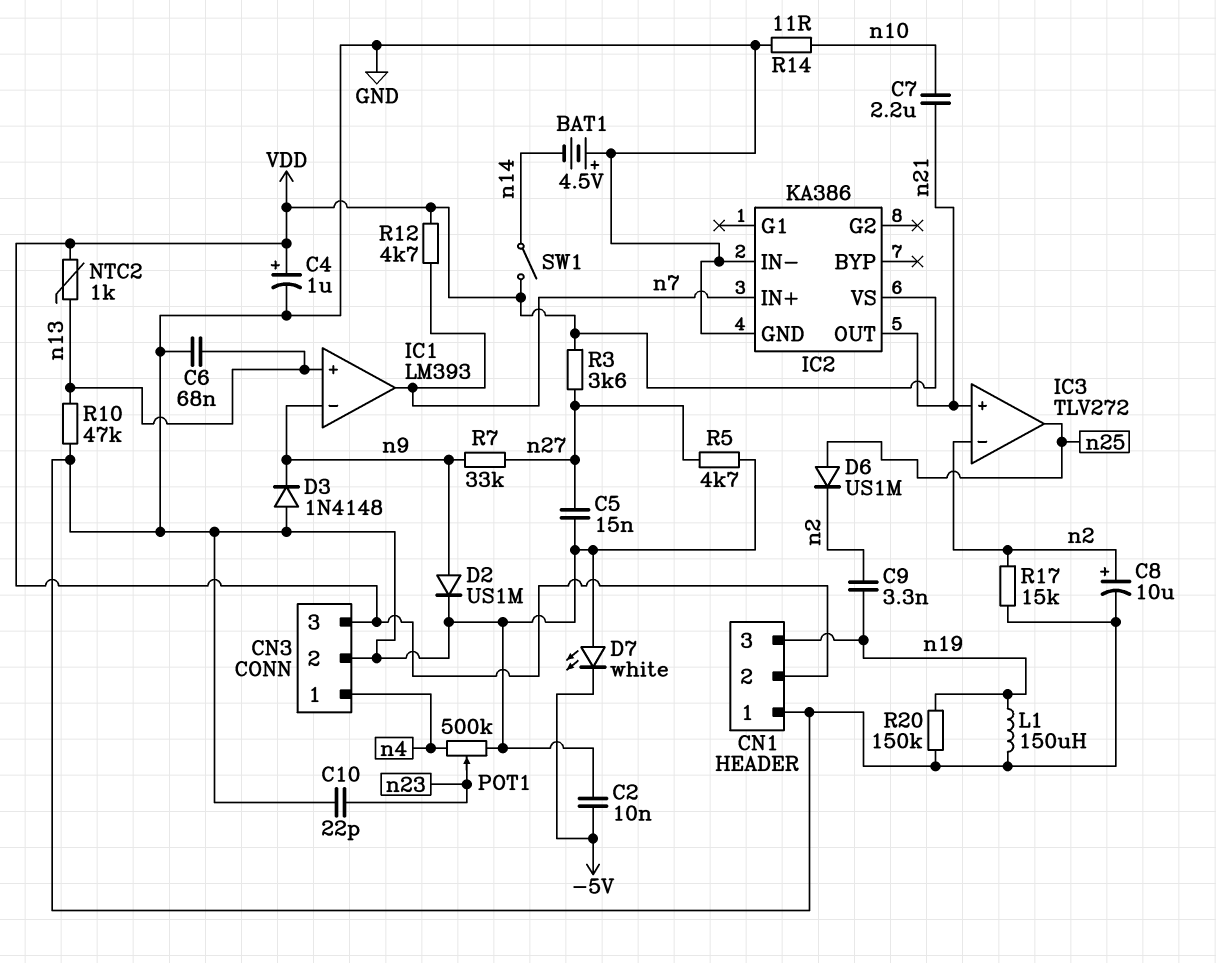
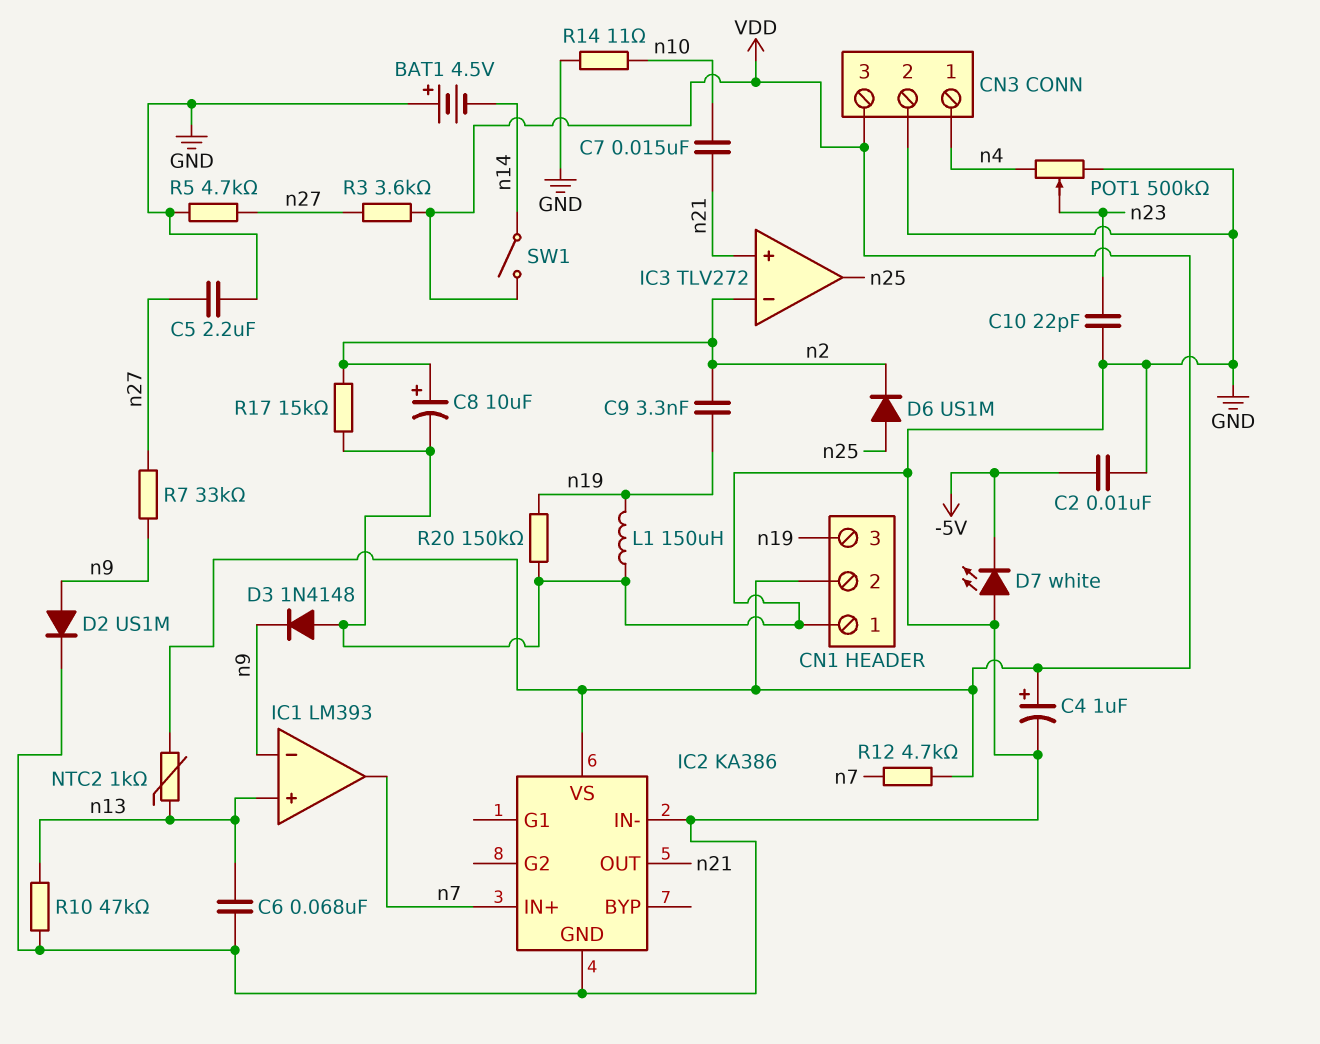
C5: 15nF (GND, n27) -> 2.2uF (GND, n27)
C7: 2.2uF (n10, n21) -> 15nF (n10, n21)

